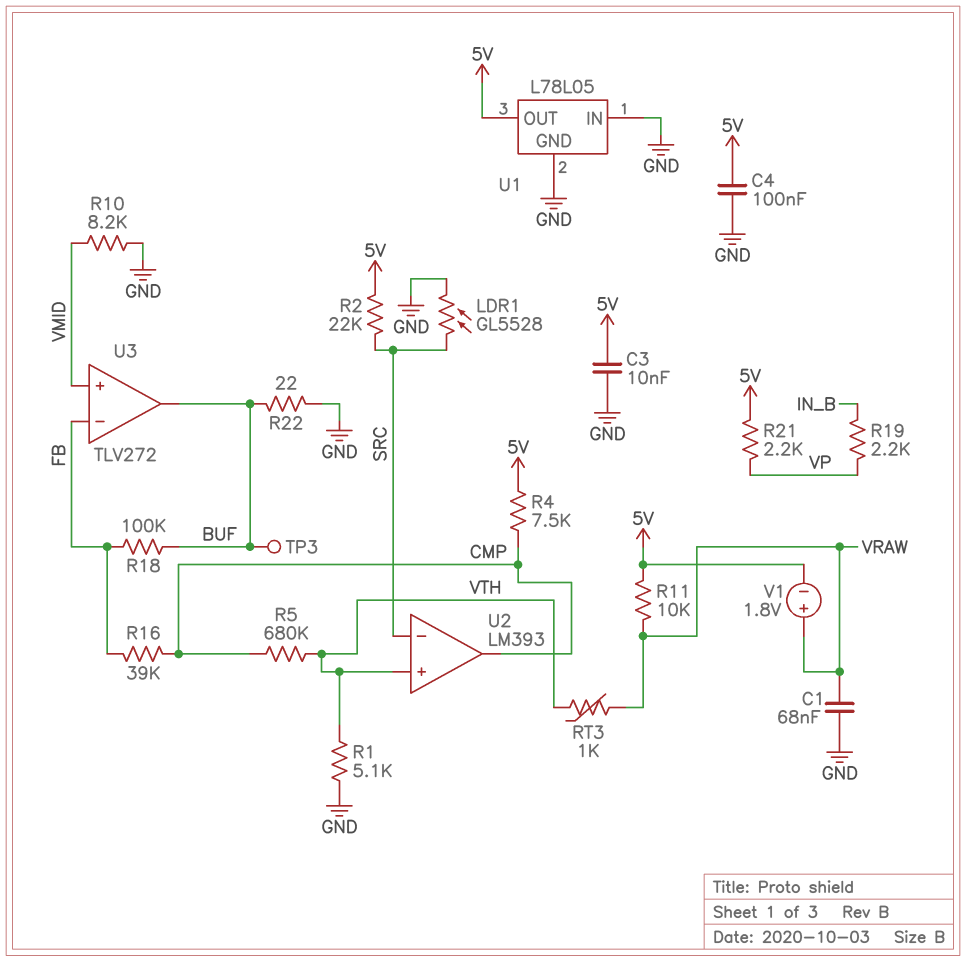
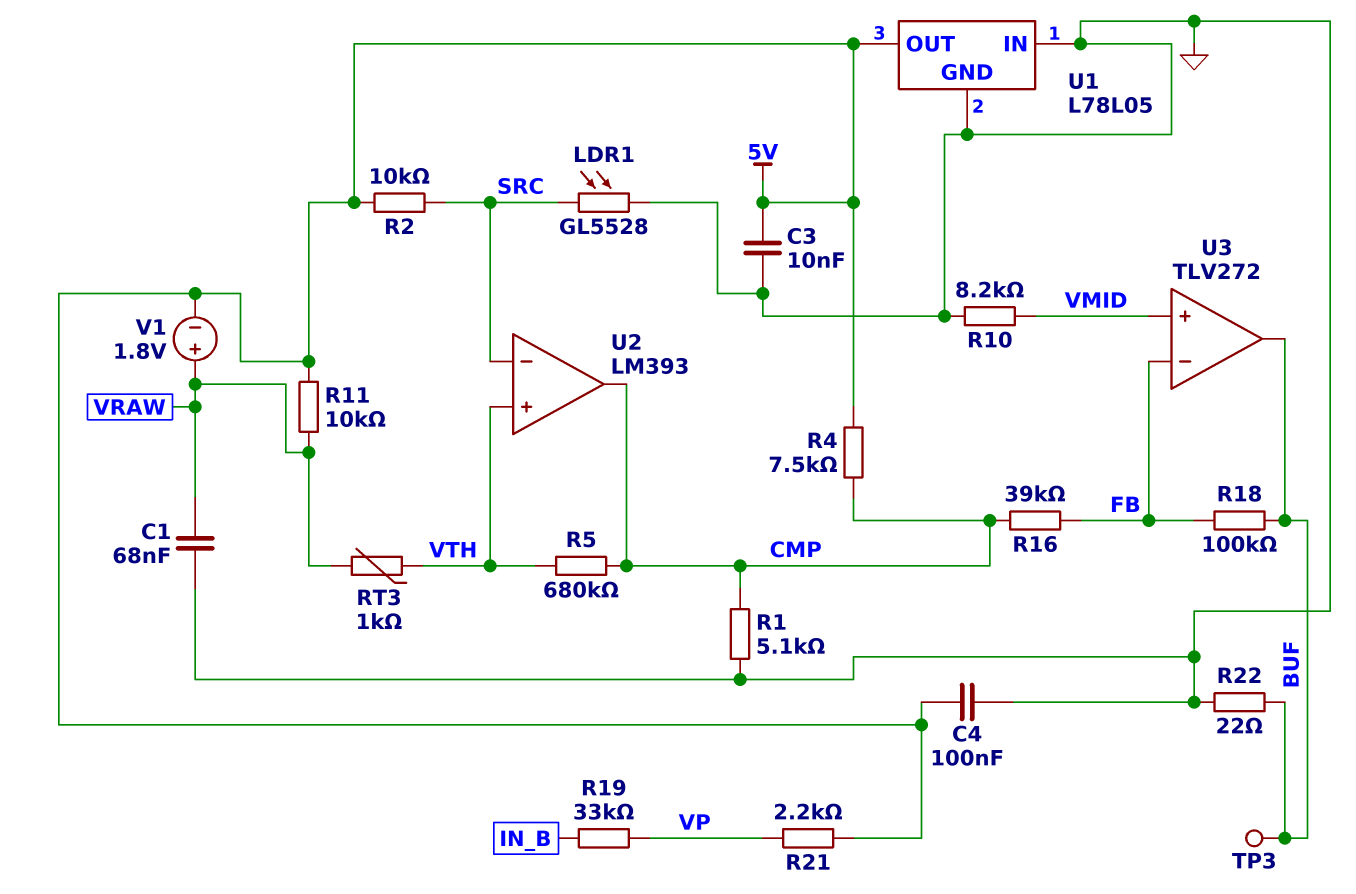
R1: 5.1k (GND, VTH) -> 5.1k (CMP, GND)
R2: 22k (5V, SRC) -> 10k (5V, SRC)
R19: 2.2k (IN_B, VP) -> 33k (IN_B, VP)

